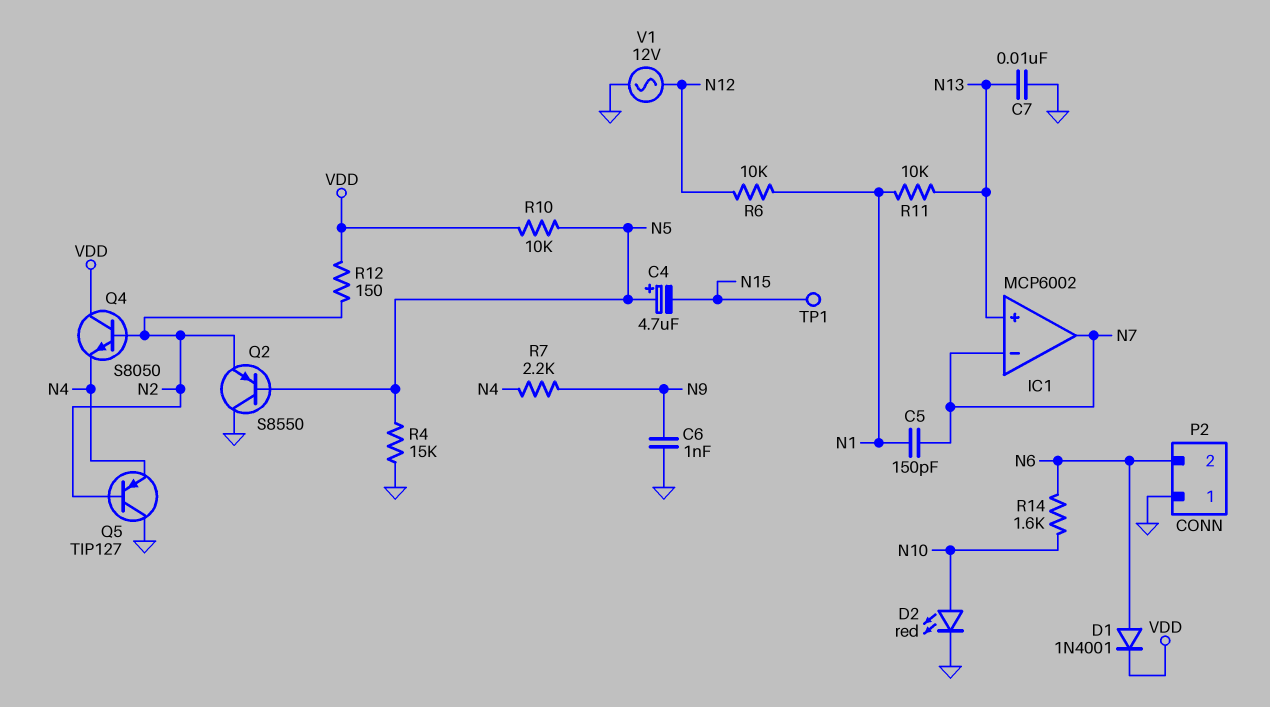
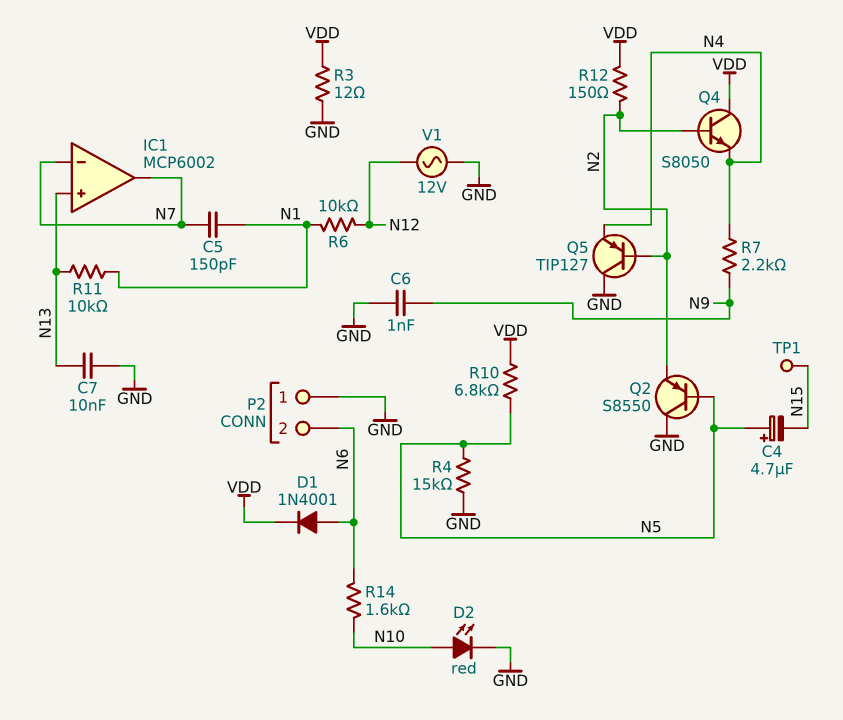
R3: none -> 12 (GND, VDD)
R10: 10k (N5, VDD) -> 6.8k (N5, VDD)

